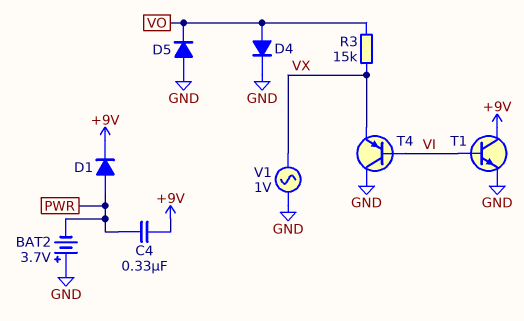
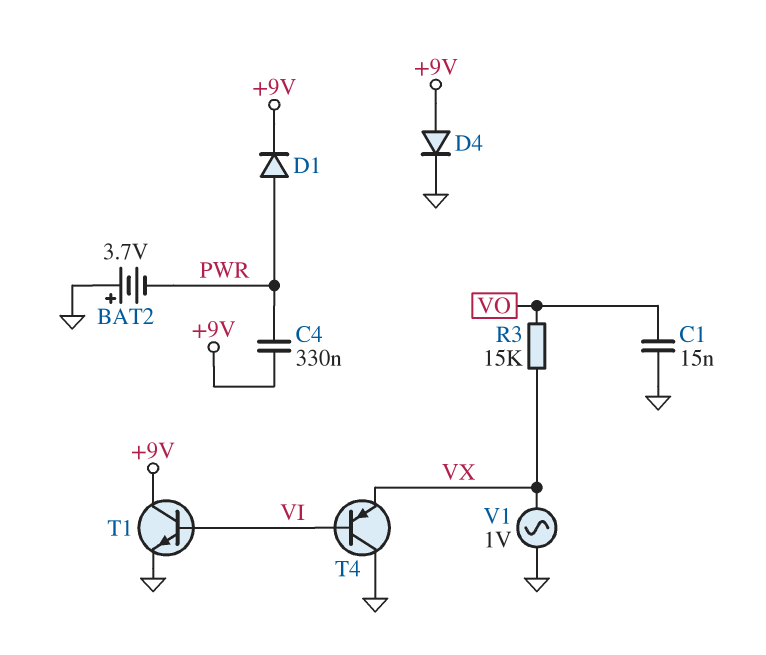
C1: none -> 15nF (GND, VO)
D4: diode (A VO, K GND) -> diode (A +9V, K GND)
D5: diode (A GND, K VO) -> none

